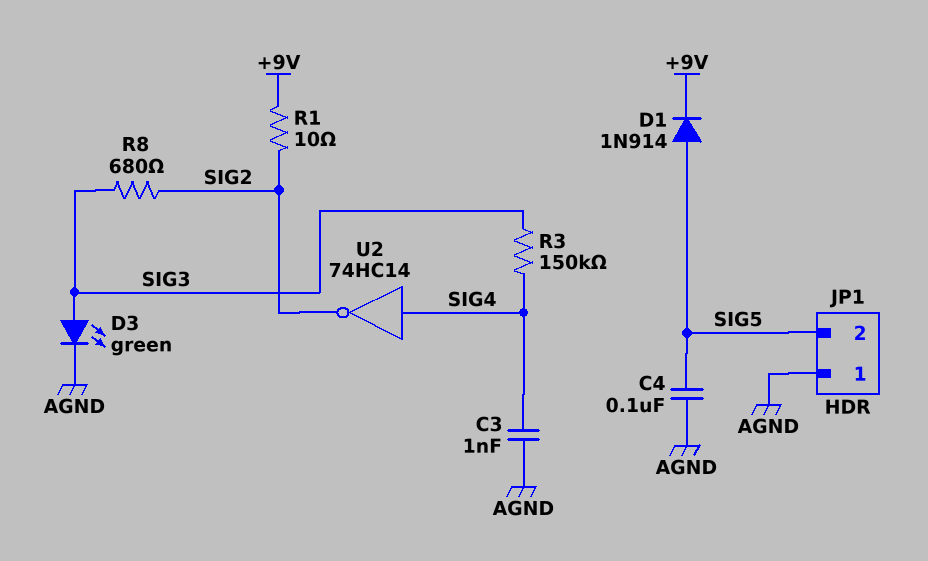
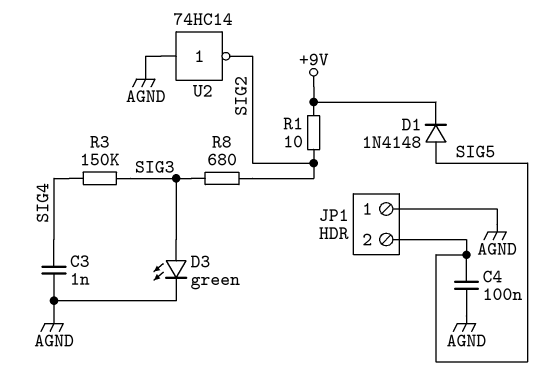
D1: diode 1N914 (A SIG5, K +9V) -> diode 1N4148 (A SIG5, K +9V)
U2: NOT 74HC14 (in SIG4, out SIG2) -> NOT 74HC14 (in AGND, out SIG2)

